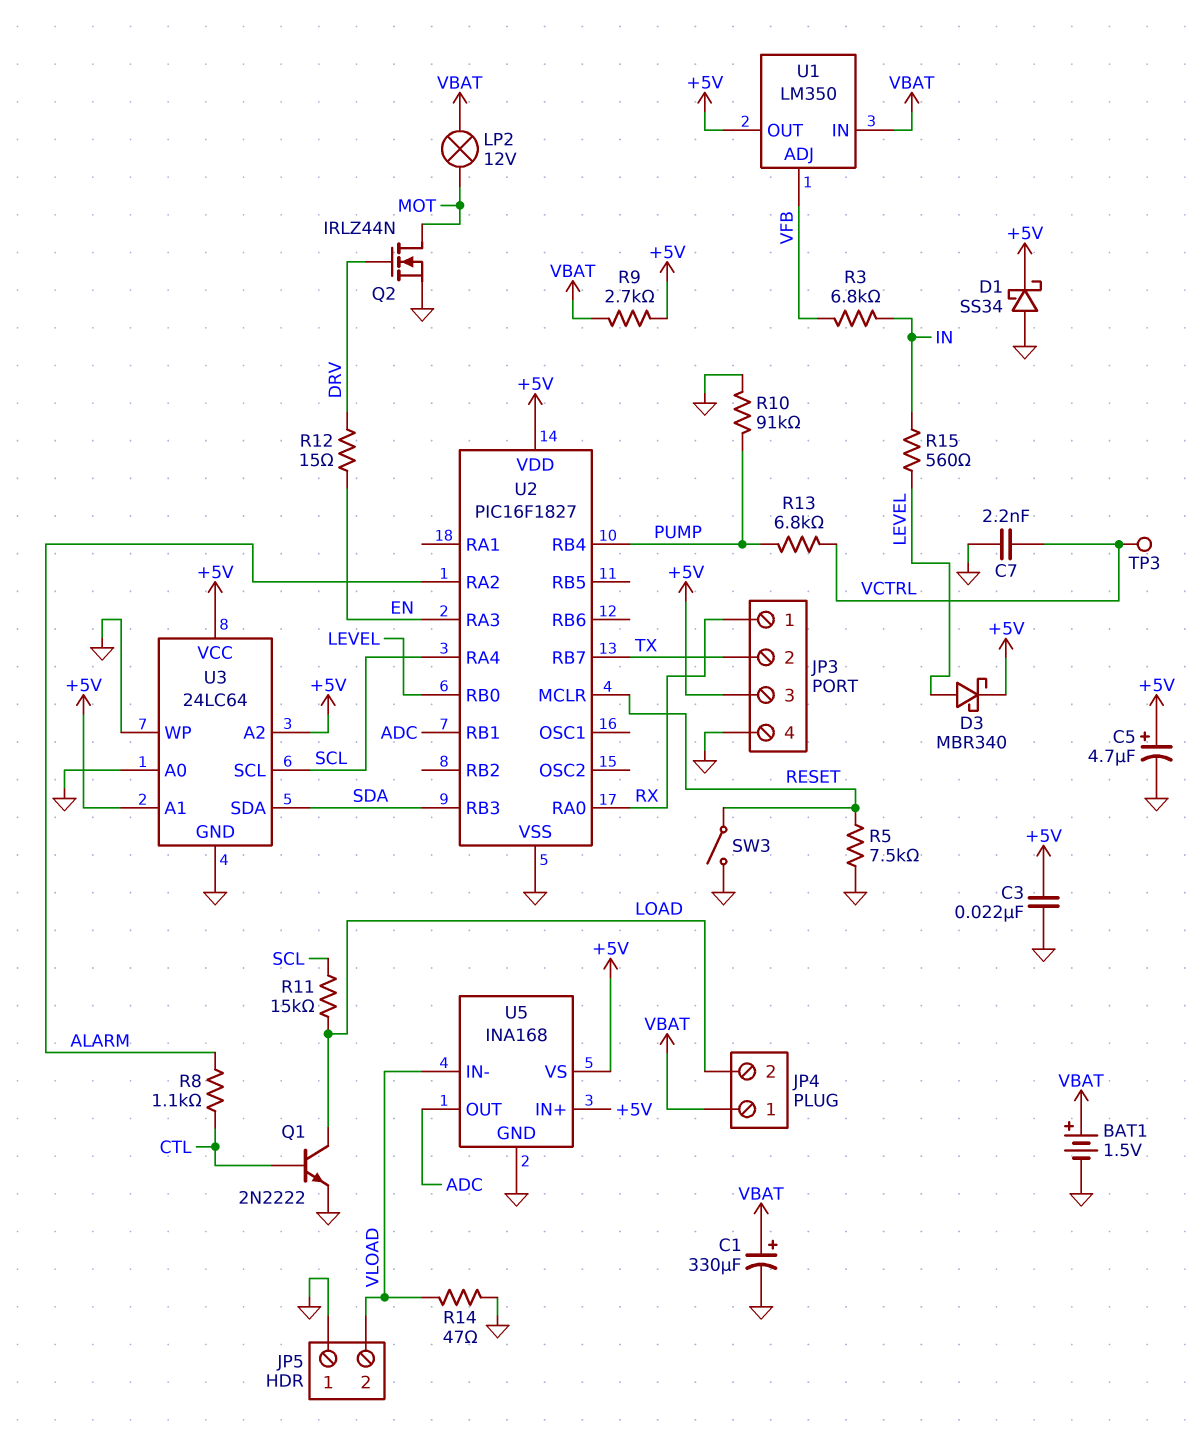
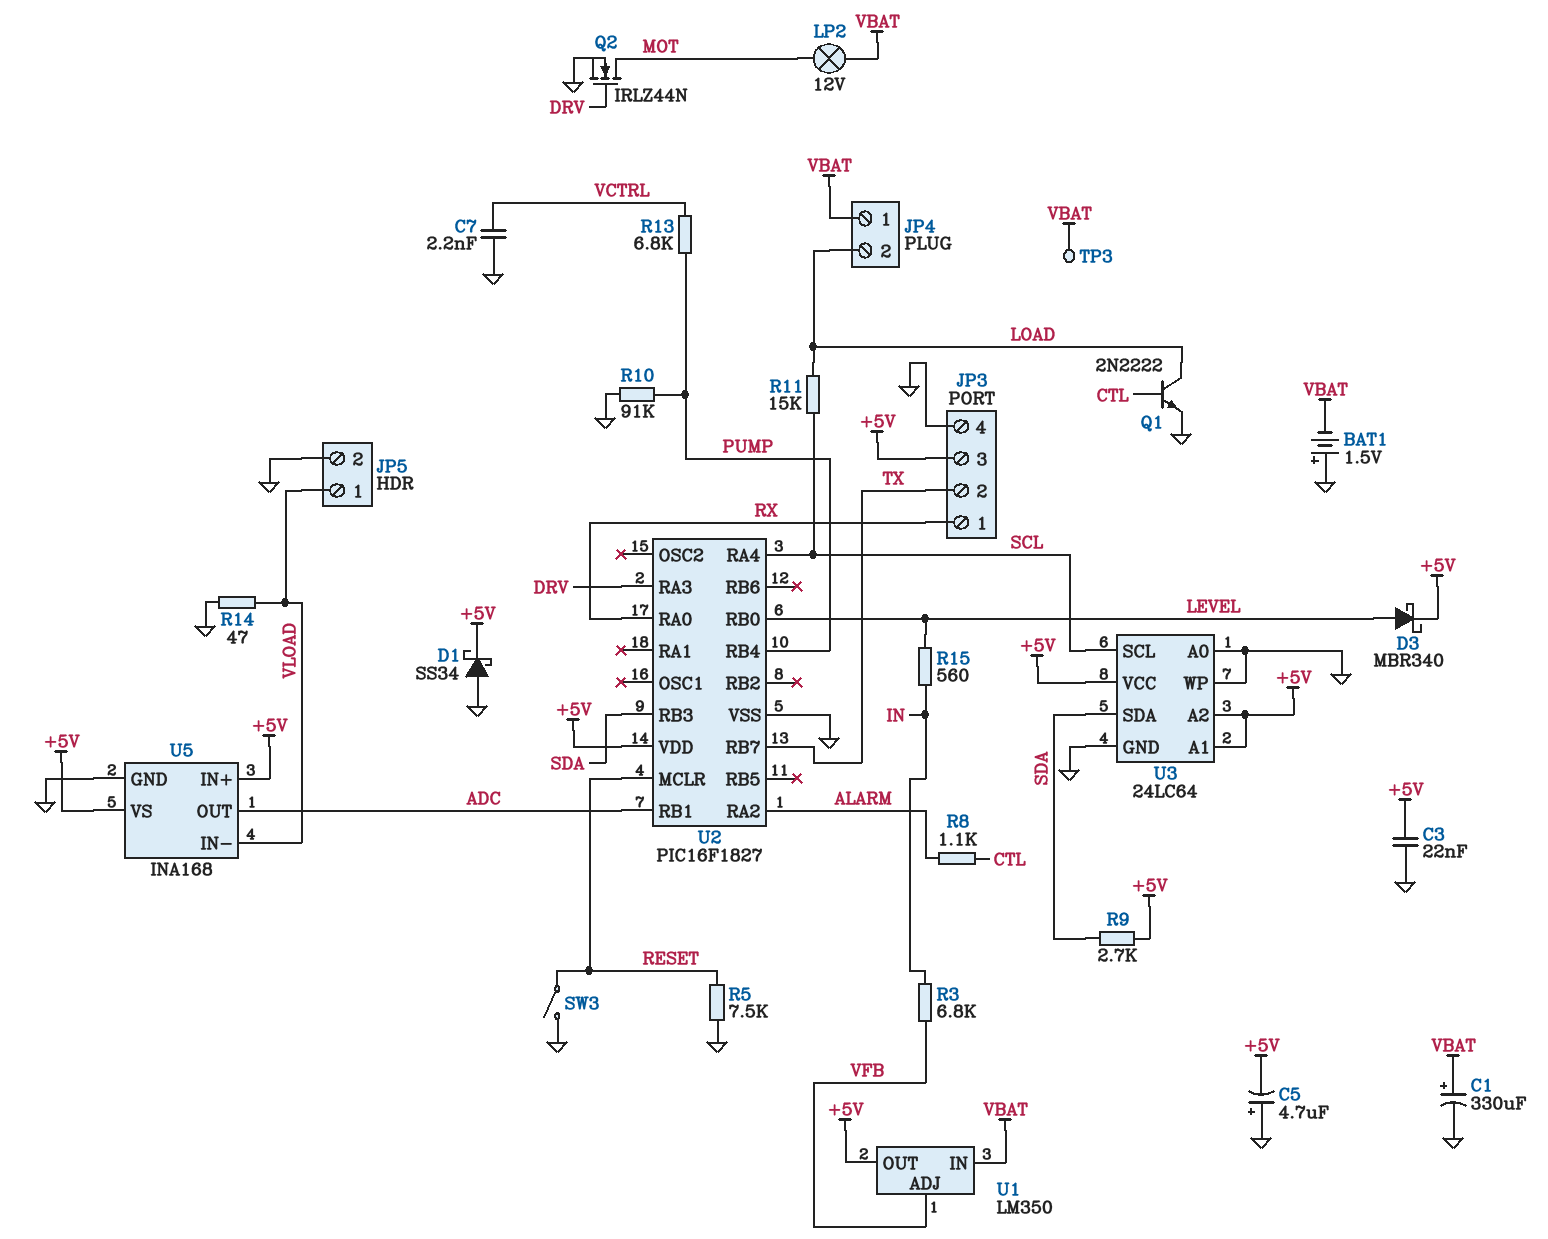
BAT1: 1.5V (plus VBAT, minus GND) -> 1.5V (plus GND, minus VBAT)
C5: 4.7uF (plus +5V, minus GND) -> 4.7uF (plus GND, minus +5V)
JP5 pin 1: GND -> VLOAD
JP5 pin 2: VLOAD -> GND
R9: 2.7k (+5V, VBAT) -> 2.7k (+5V, SDA)
R12: 15 (DRV, EN) -> none
TP3: test point (VCTRL) -> test point (VBAT)
U2 pin RA3: EN -> DRV

